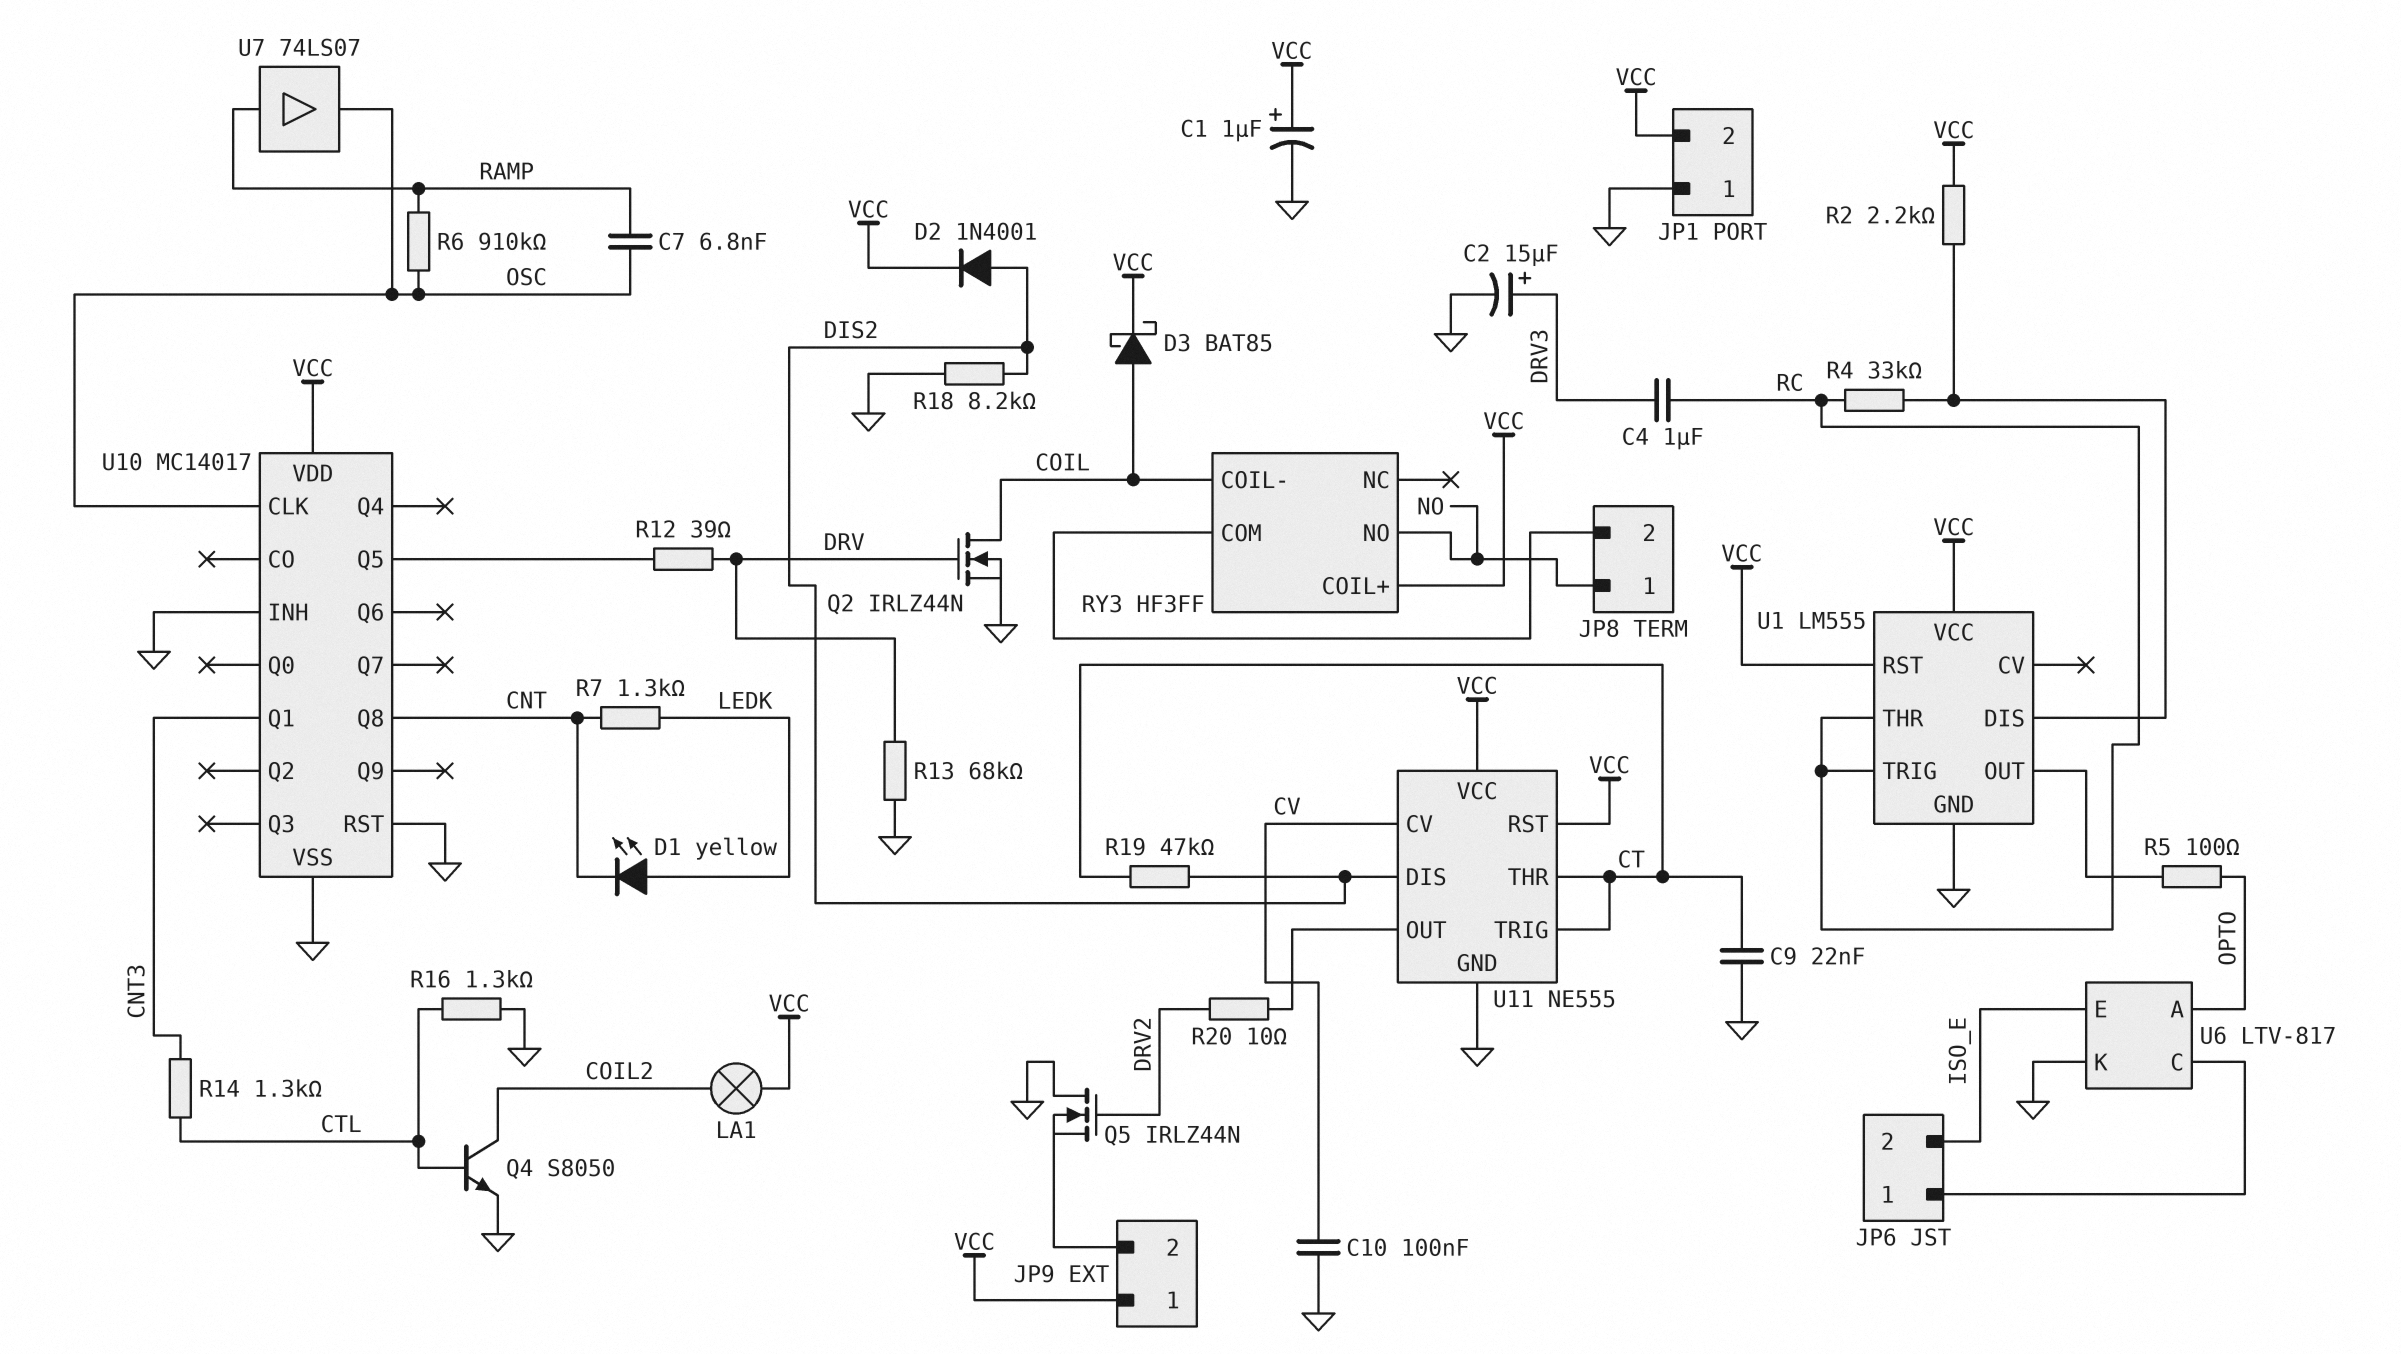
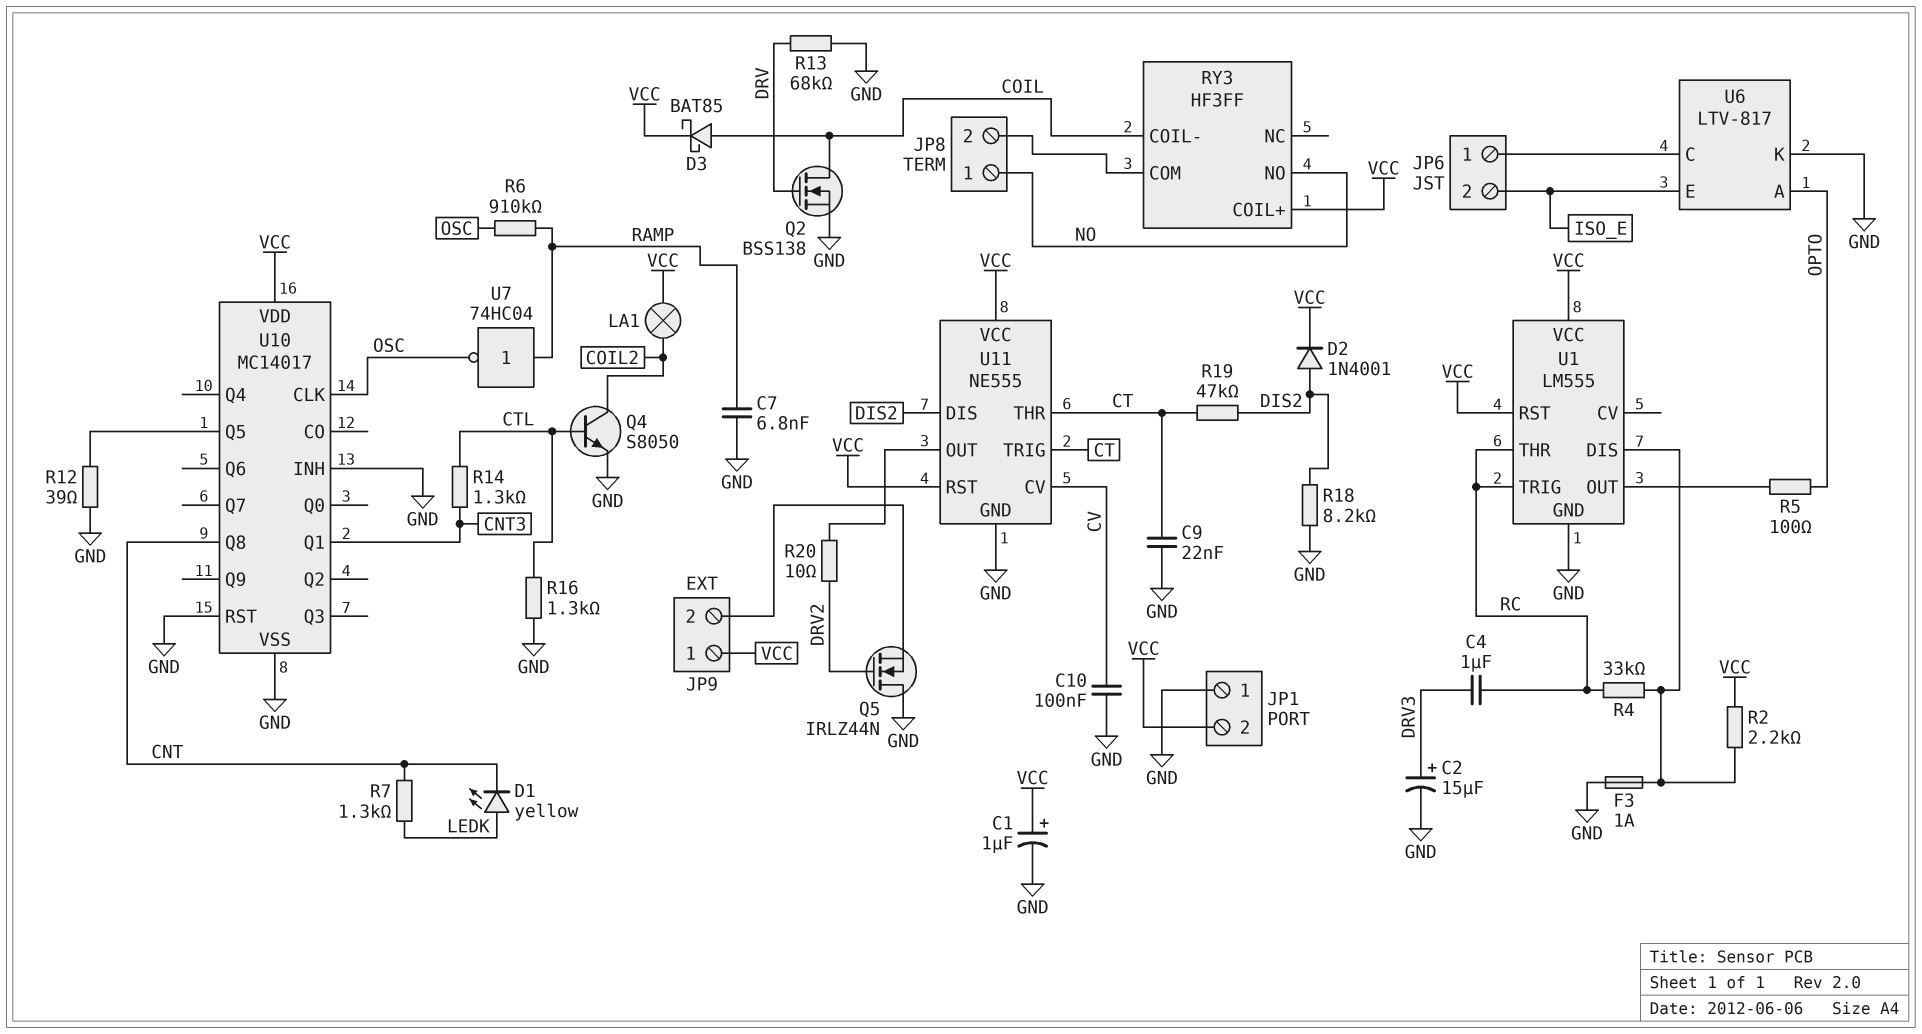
C7: 6.8nF (OSC, RAMP) -> 6.8nF (GND, RAMP)
F3: none -> 1A (GND, U1/DIS)
Q2: NMOS IRLZ44N (G DRV, D COIL, S GND) -> NMOS BSS138 (G DRV, D COIL, S GND)
R12: 39 (DRV, U10/Q5) -> 39 (GND, U10/Q5)
U7: buffer 74LS07 (in RAMP, out OSC) -> NOT 74HC04 (in RAMP, out OSC)

